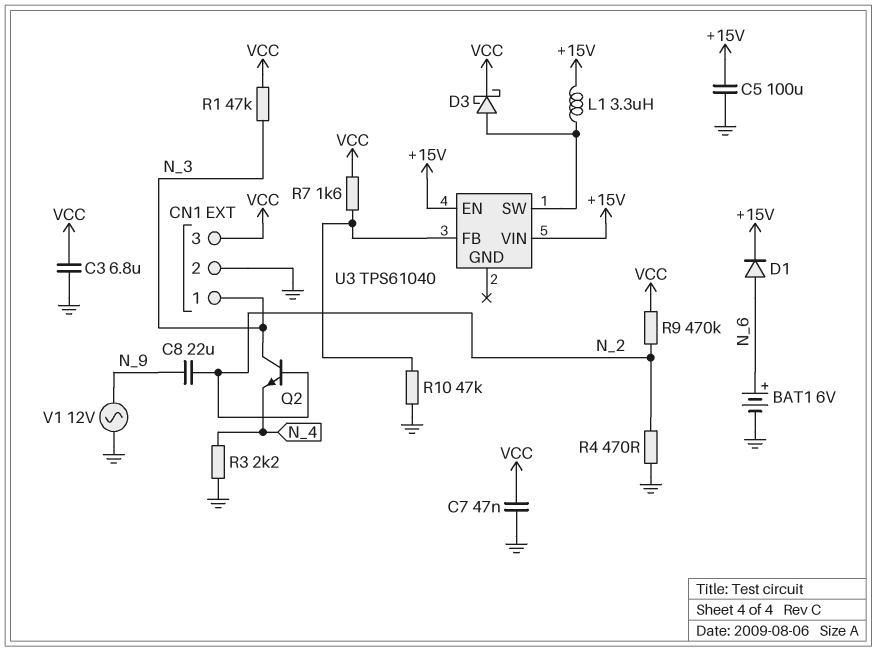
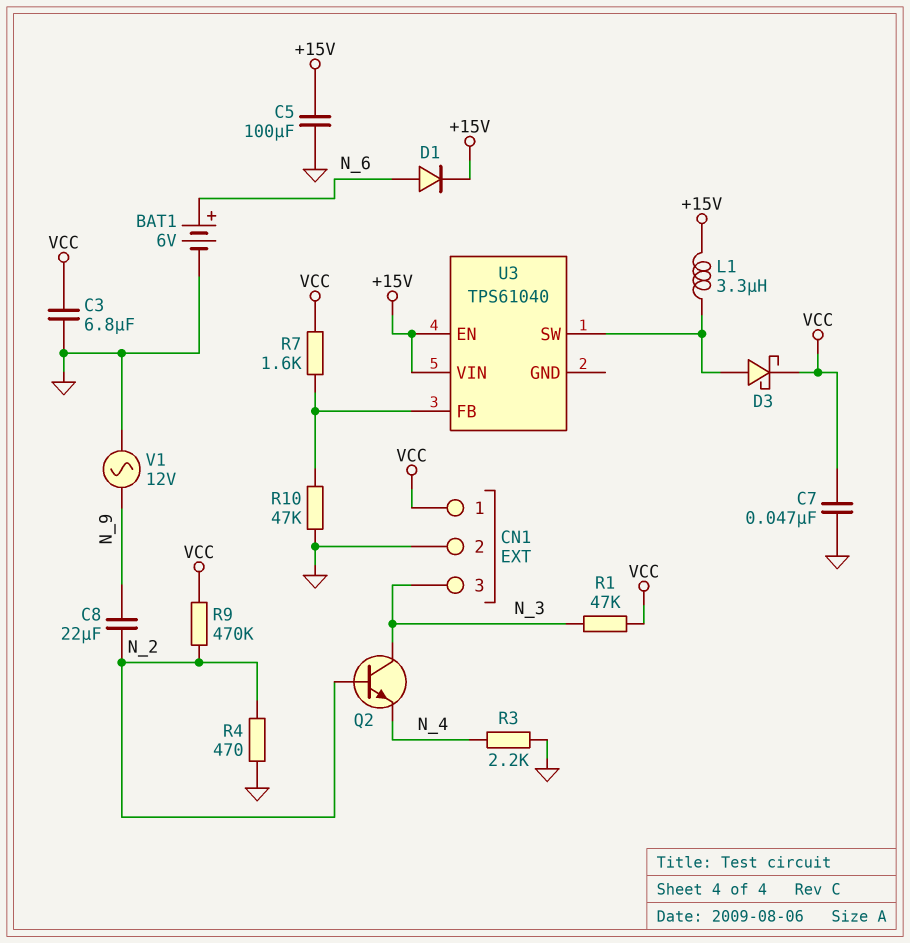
CN1 pin 1: N_3 -> VCC
CN1 pin 3: VCC -> N_3

